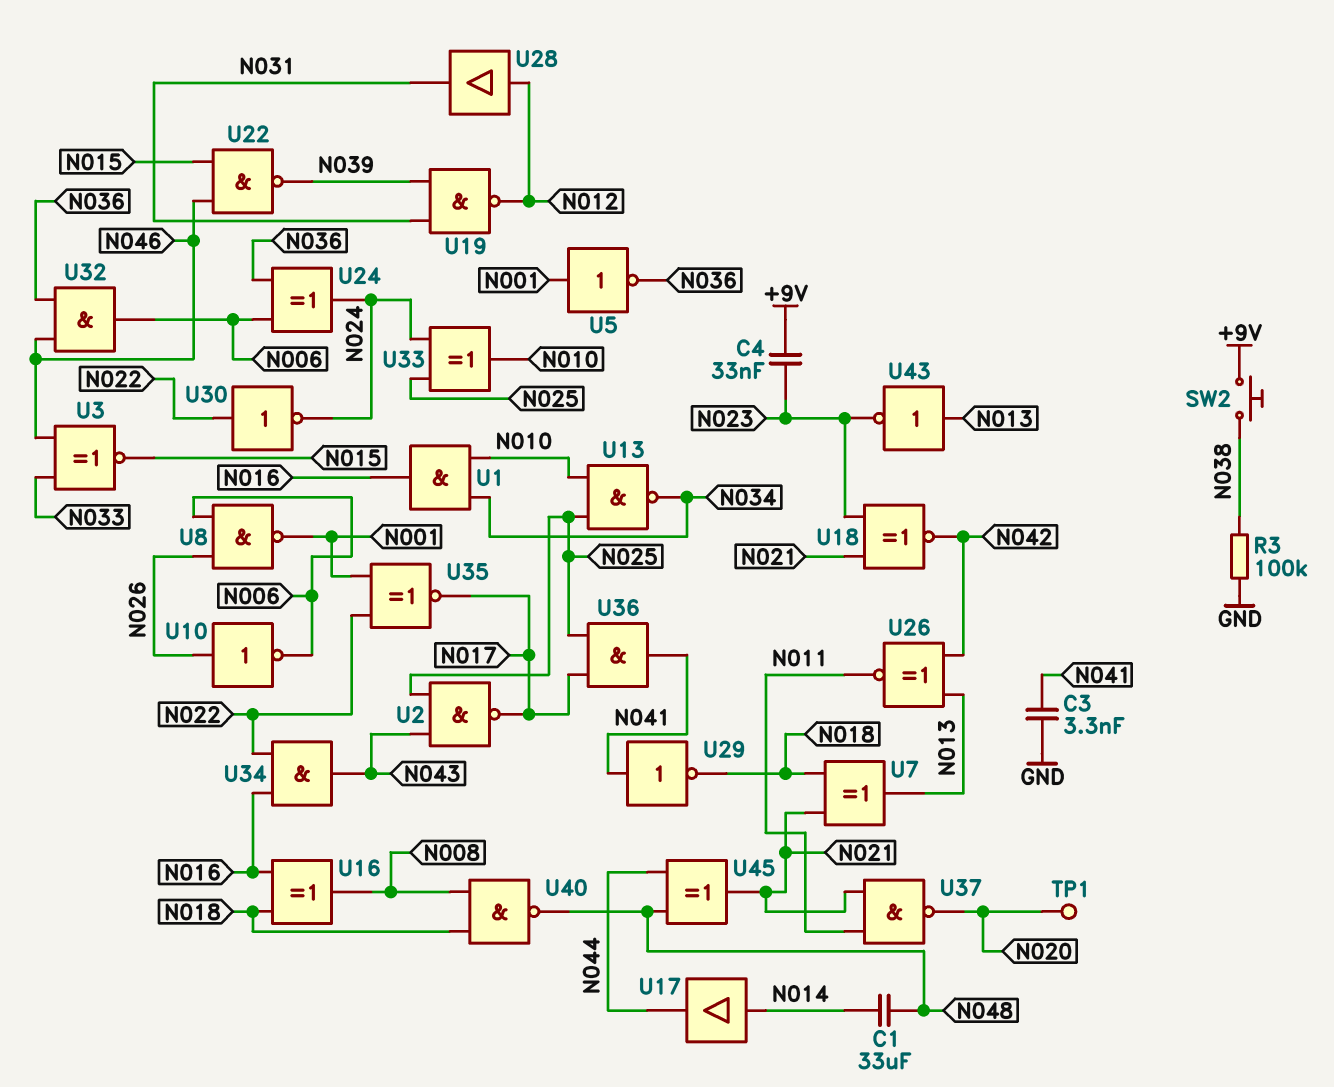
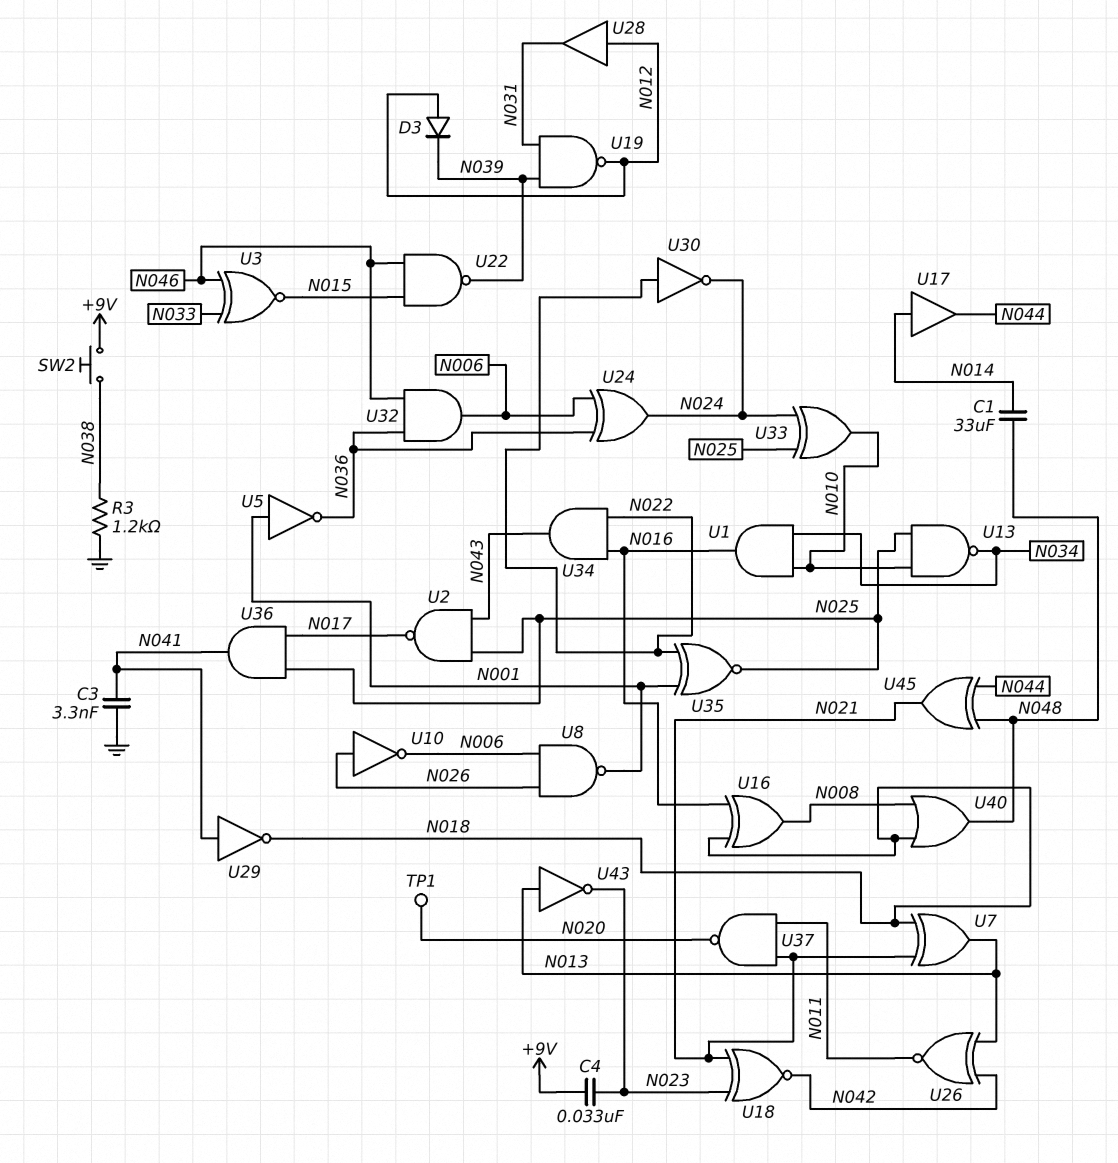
D3: none -> diode (A N012, K N039)
R3: 100k (GND, N038) -> 1.2k (GND, N038)
U35: XNOR (in N001, in N022, out N017) -> XNOR (in N001, in N022, out N025)
U40: NAND (in N008, in N018, out N048) -> OR (in N008, in N018, out N048)

